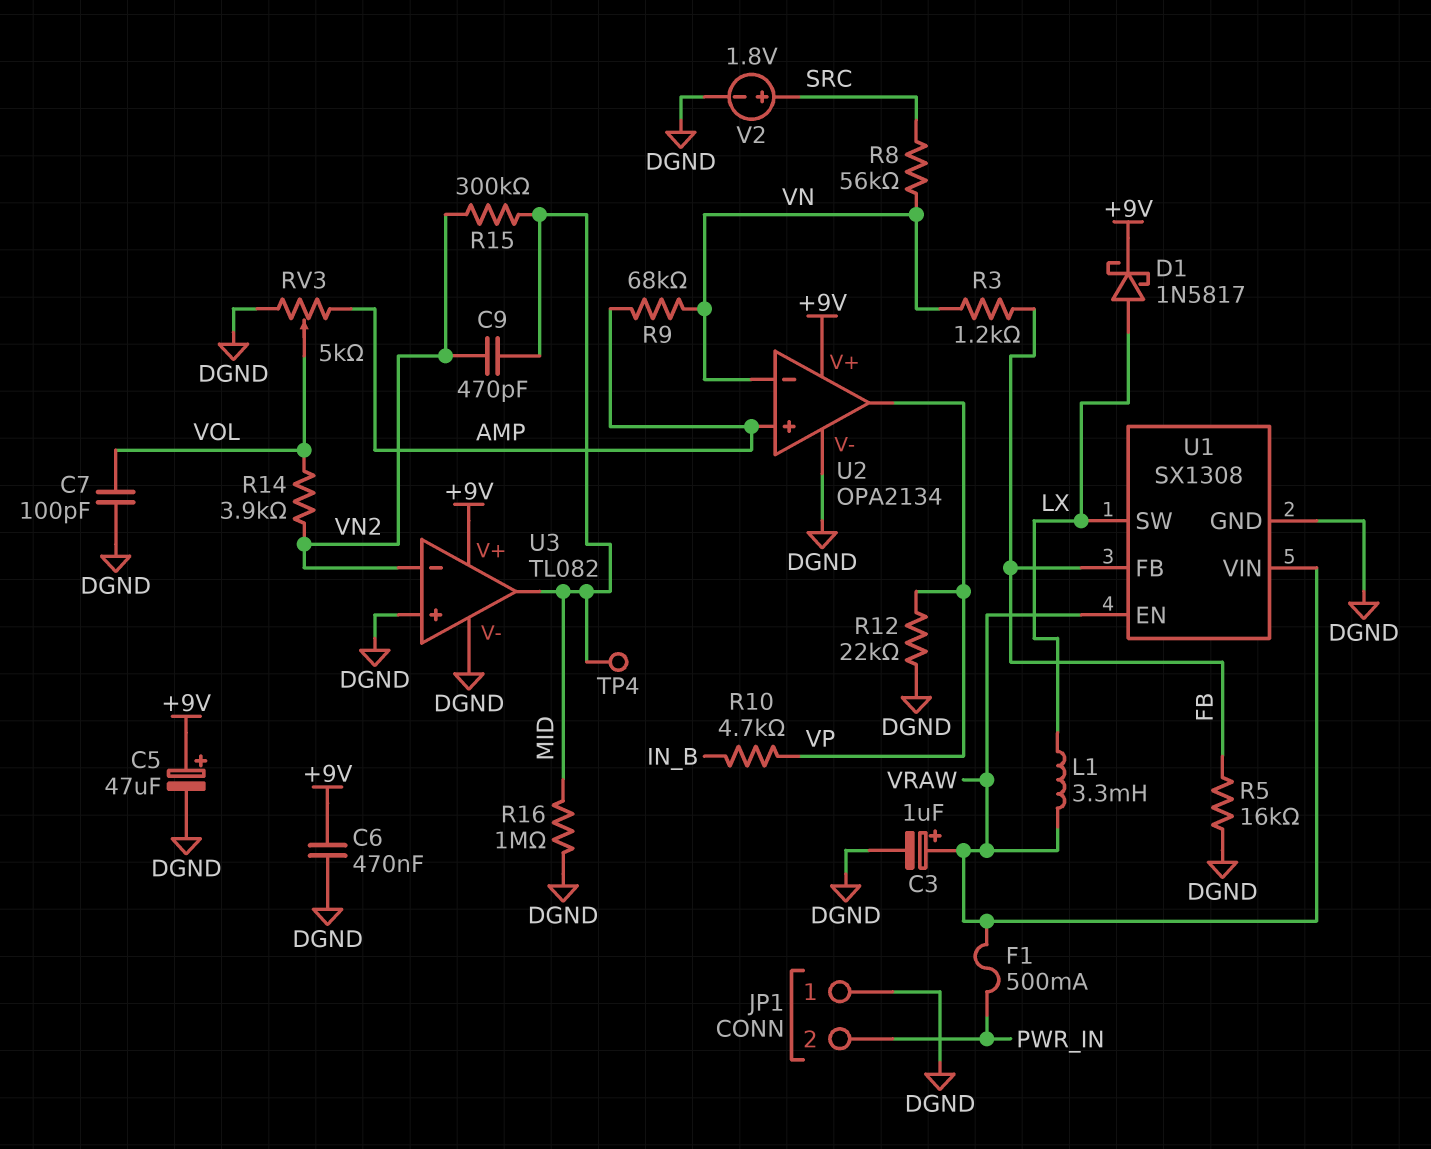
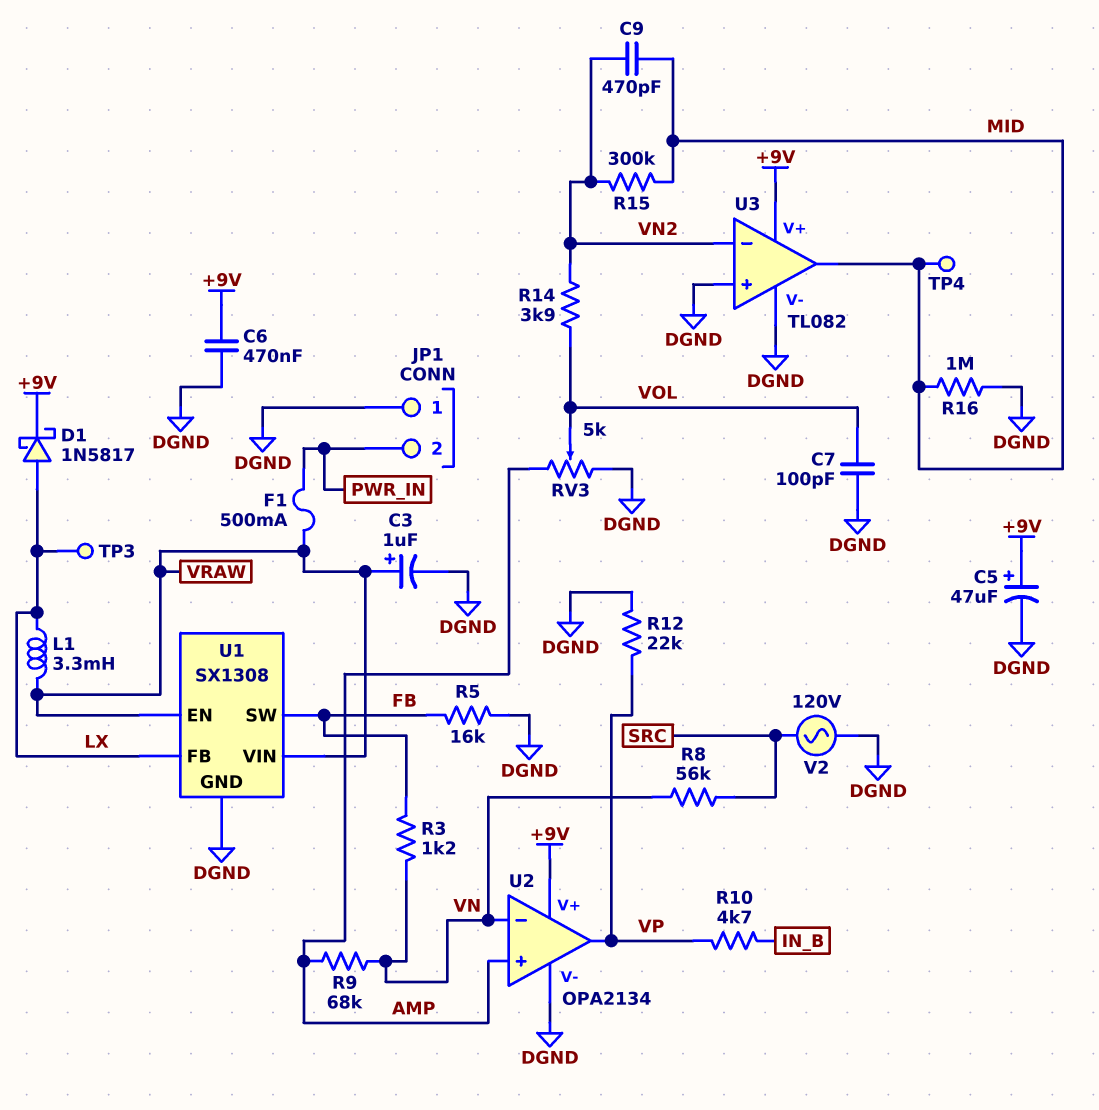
TP3: none -> test point (LX)
U1 pin FB: FB -> LX
U1 pin SW: LX -> FB
V2: 1.8V (plus SRC, minus DGND) -> AC 120V (DGND, SRC)

